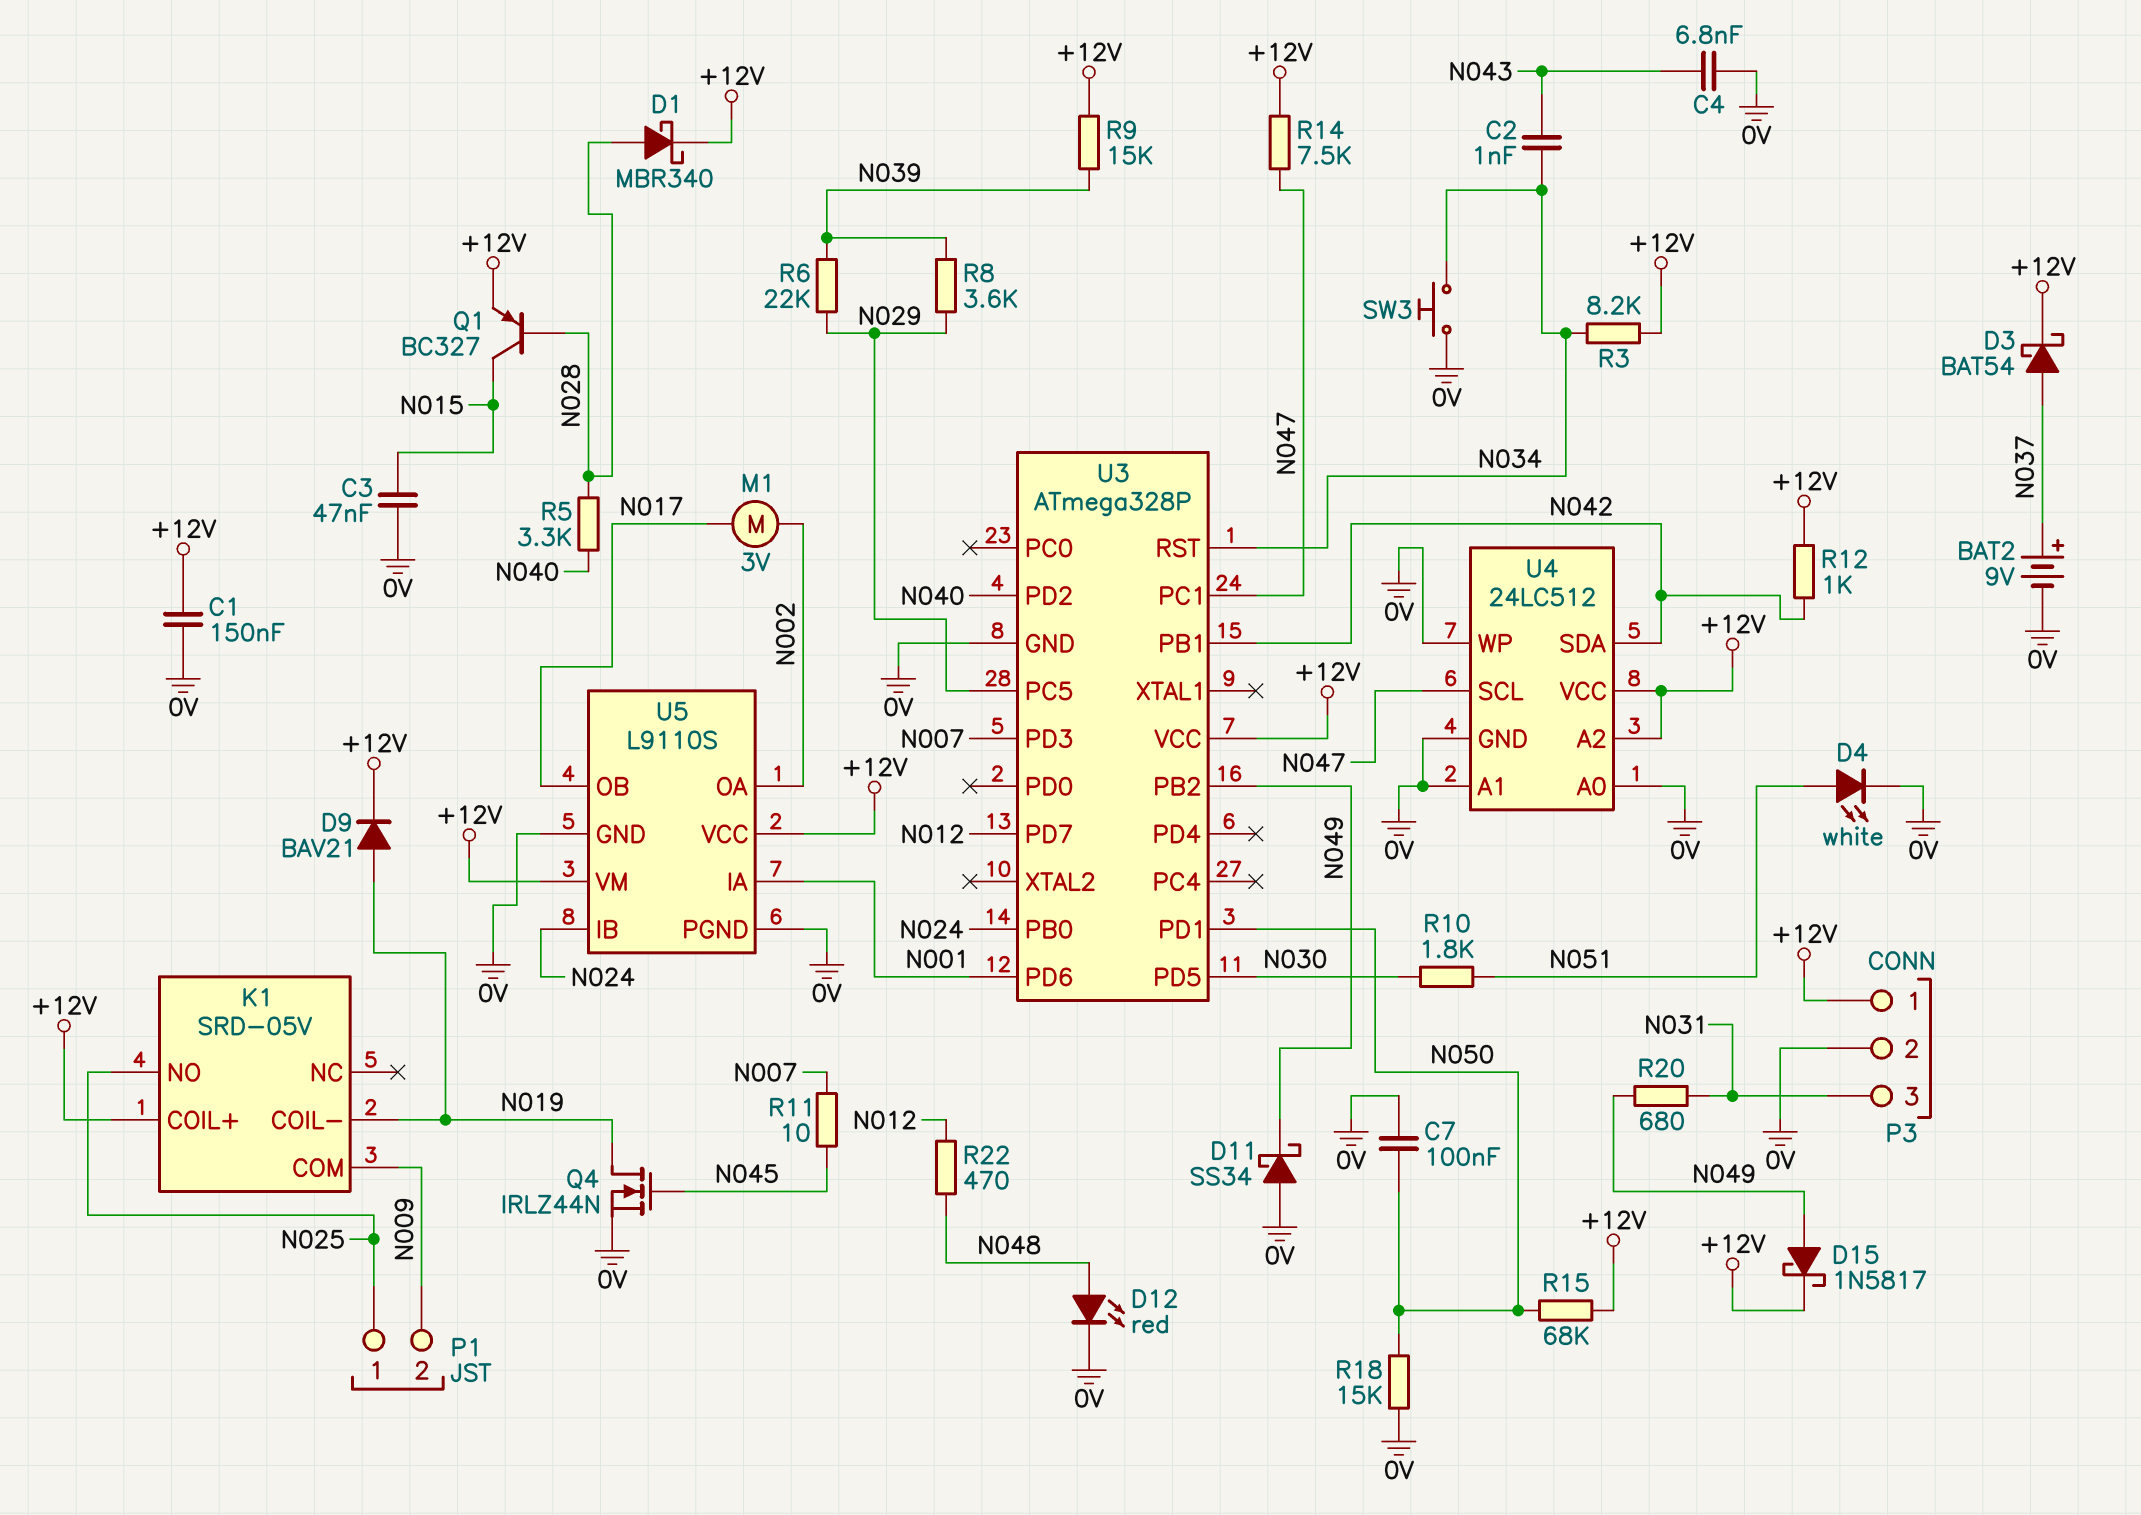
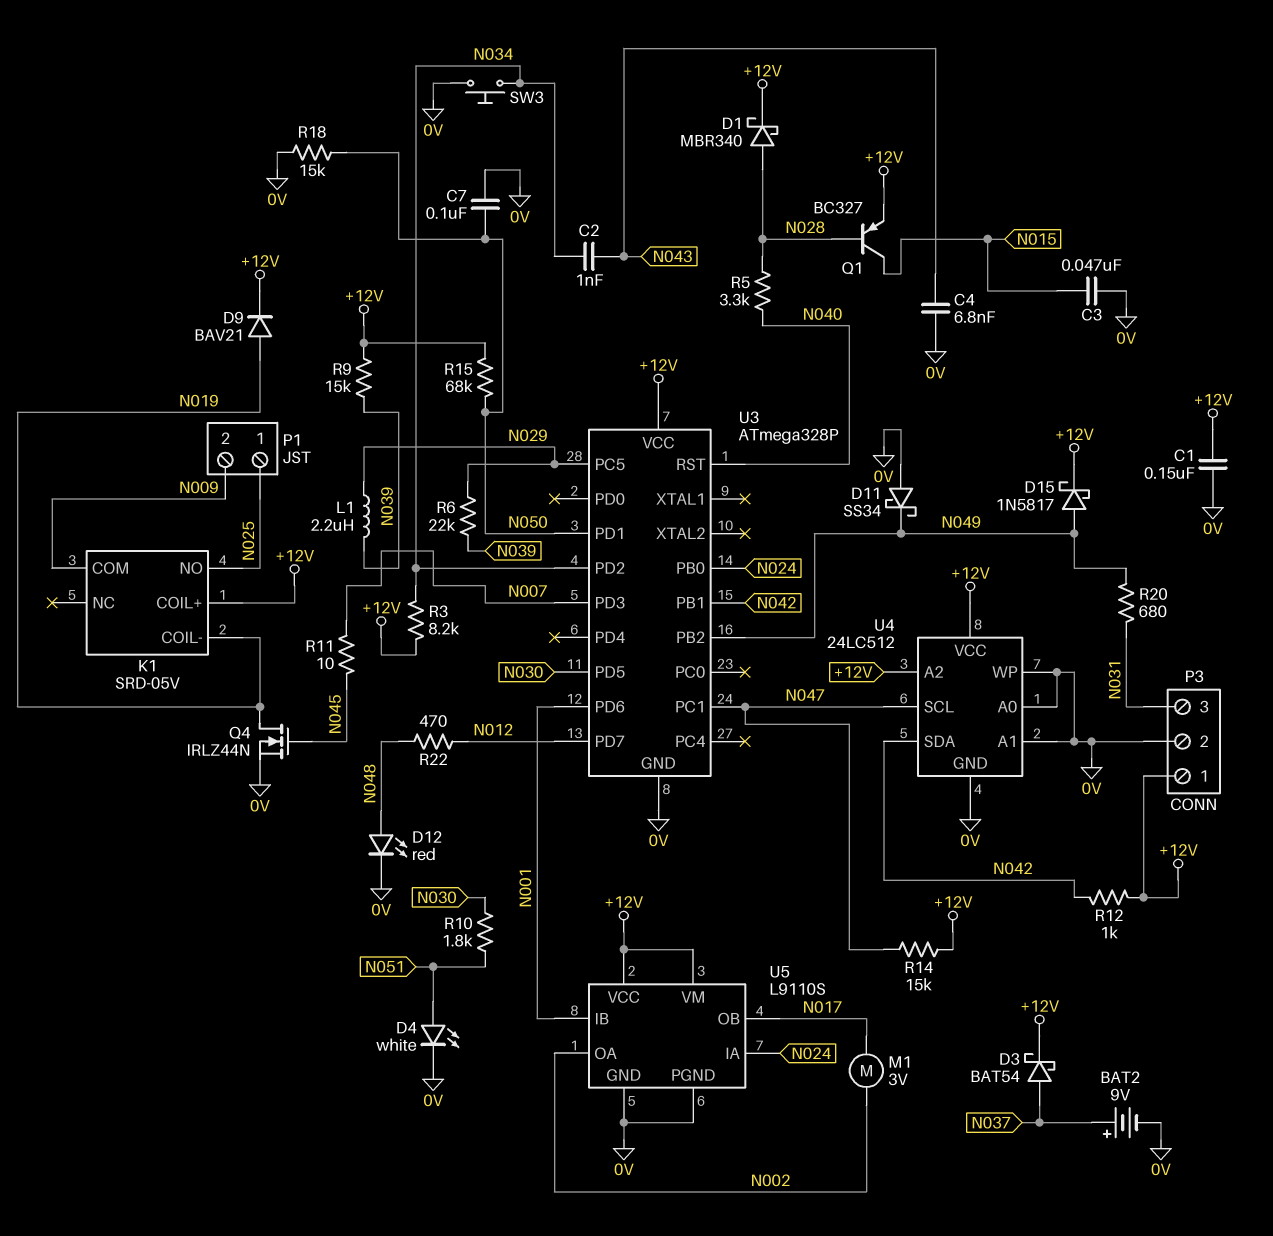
L1: none -> 2.2uH (N029, N039)
R8: 3.6k (N029, N039) -> none
R14: 7.5k (+12V, N047) -> 15k (+12V, N047)
U3 pin PD2: N040 -> N034
U3 pin RST: N034 -> N040
U5 pin IA: N001 -> N024
U5 pin IB: N024 -> N001

